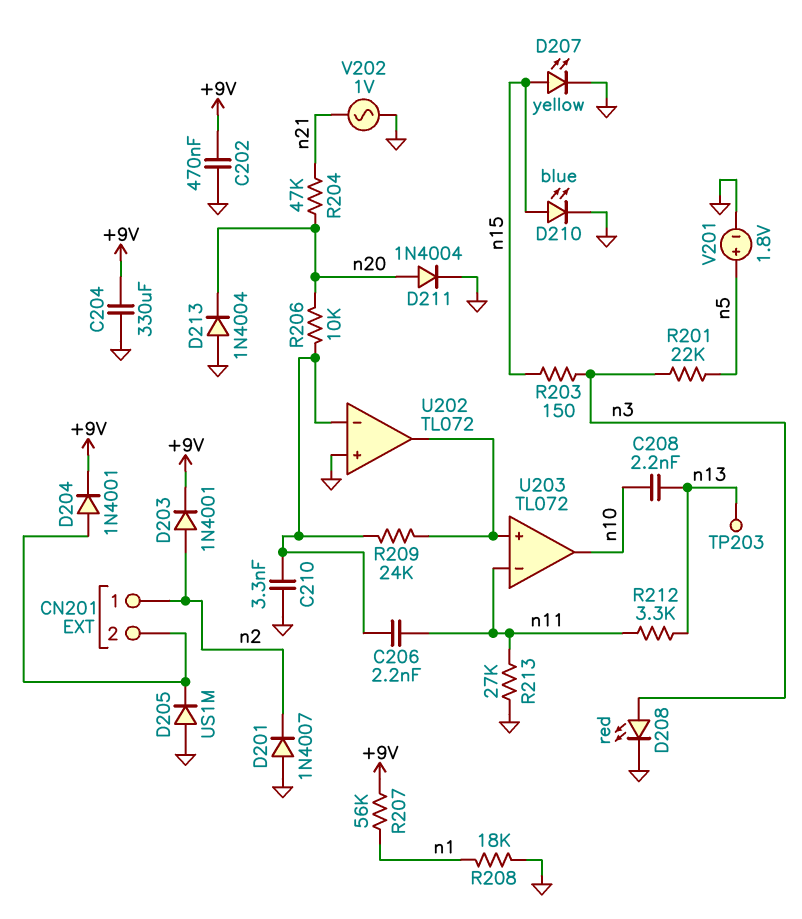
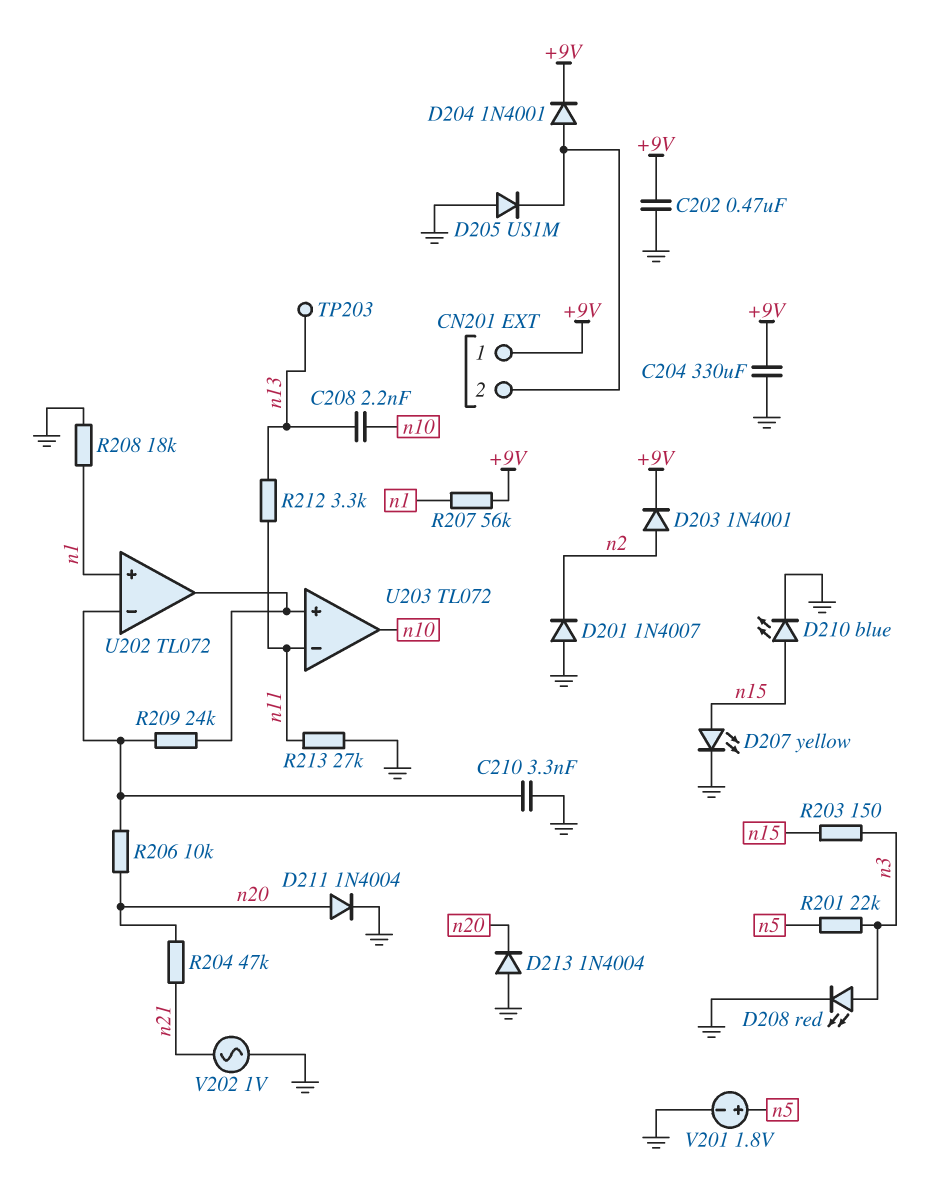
C206: 2.2nF (U202/in-, n11) -> none
CN201 pin 1: n2 -> +9V
U202 pin in+: GND -> n1

